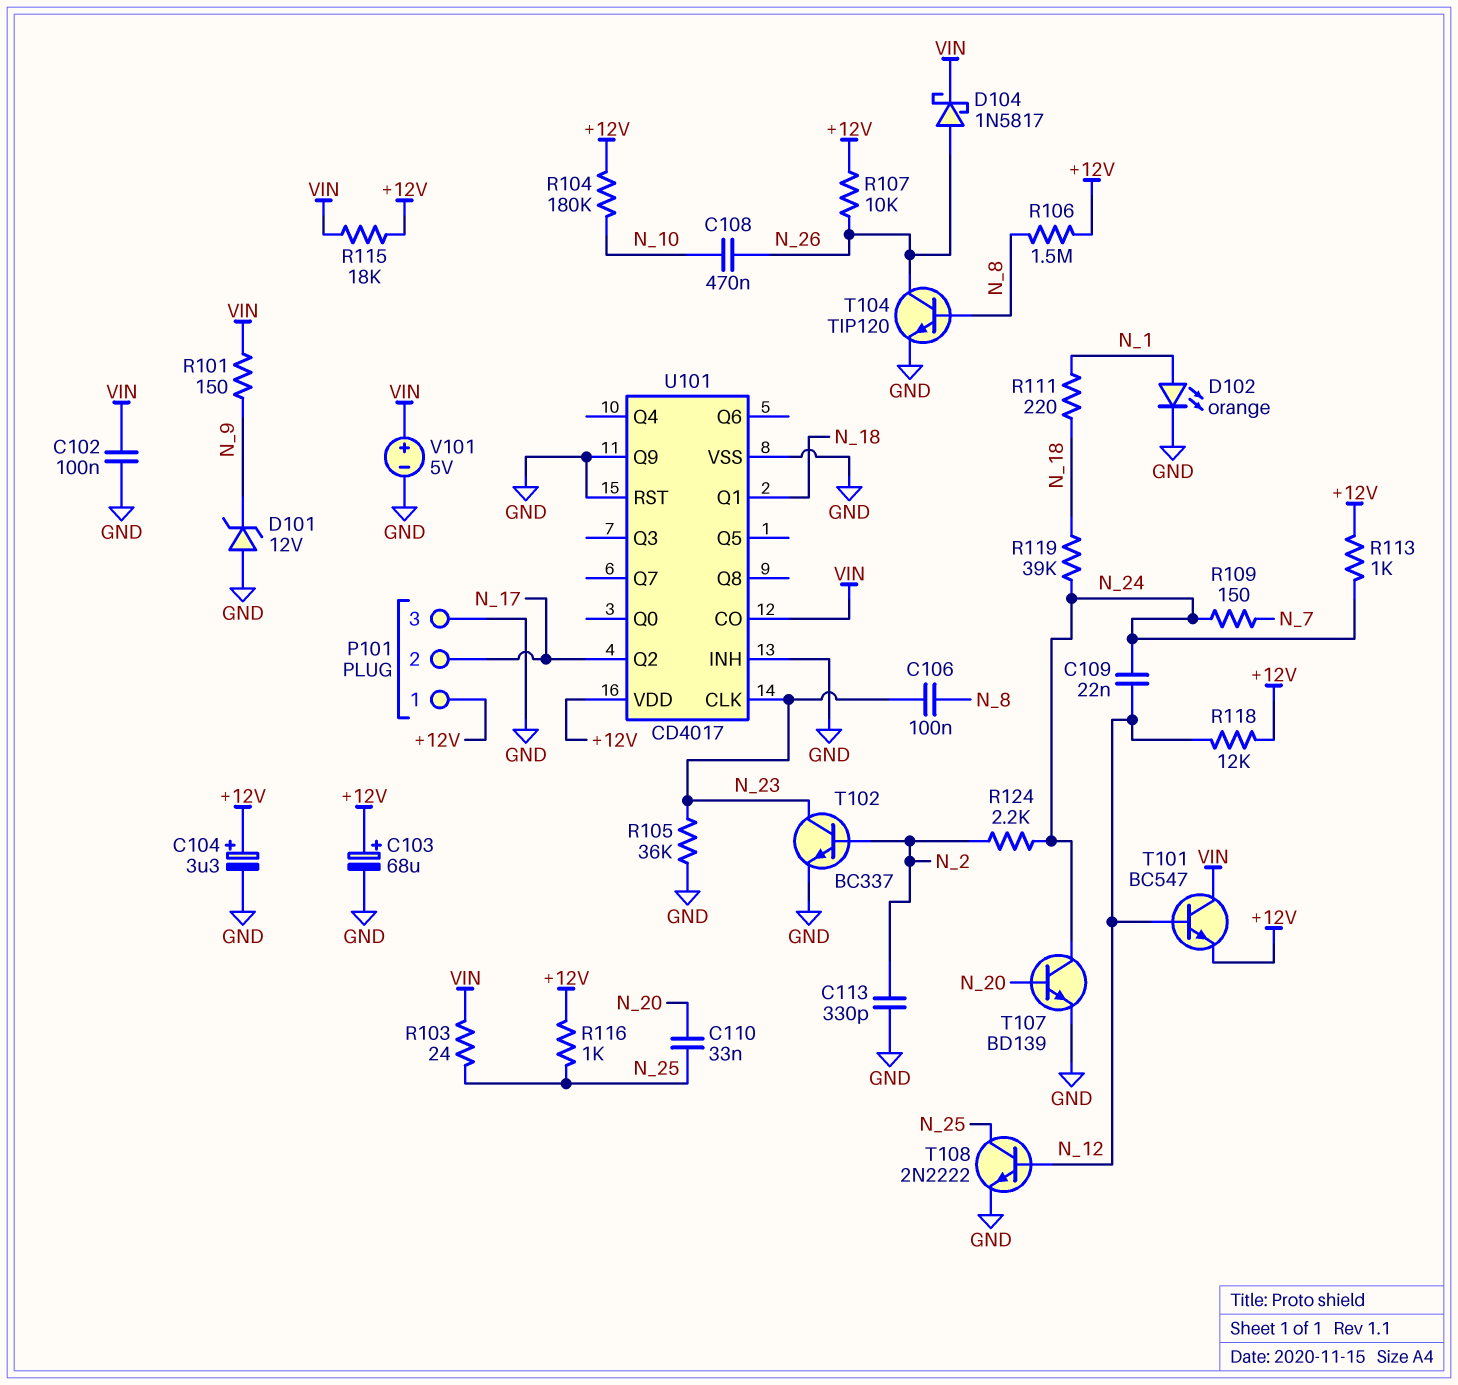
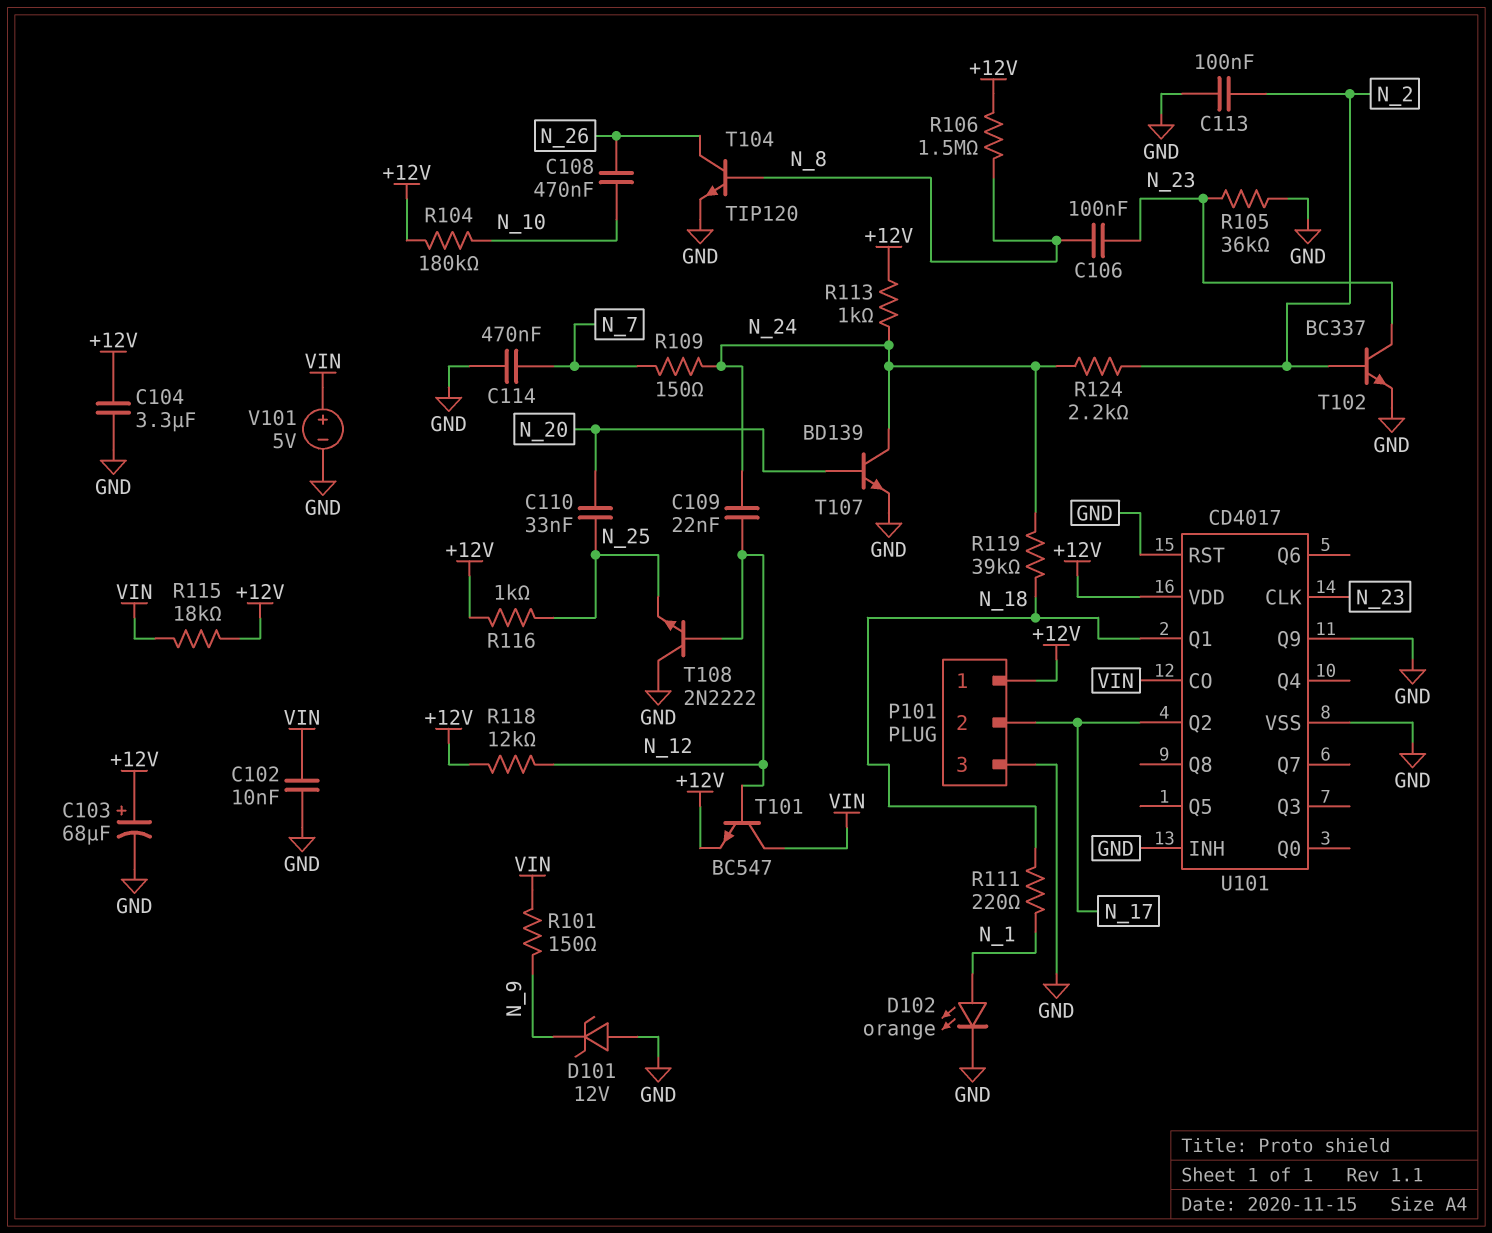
C102: 100nF (GND, VIN) -> 10nF (GND, VIN)
C104: 3.3uF (plus +12V, minus GND) -> 3.3uF (+12V, GND)
C113: 330pF (GND, N_2) -> 100nF (GND, N_2)
C114: none -> 470nF (GND, N_7)
D104: schottky 1N5817 (A N_26, K VIN) -> none
R103: 24 (N_25, VIN) -> none
R107: 10k (+12V, N_26) -> none
T108: NPN 2N2222 (B N_12, C N_25, E GND) -> NPN 2N2222 (B N_12, C GND, E N_25)

